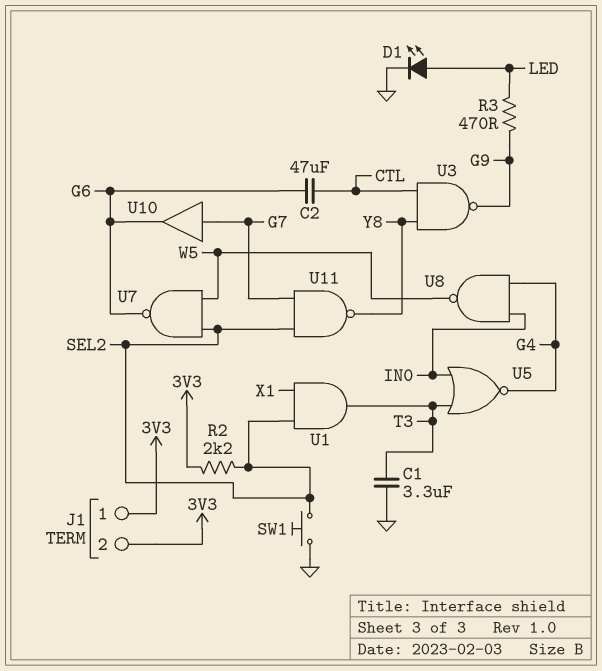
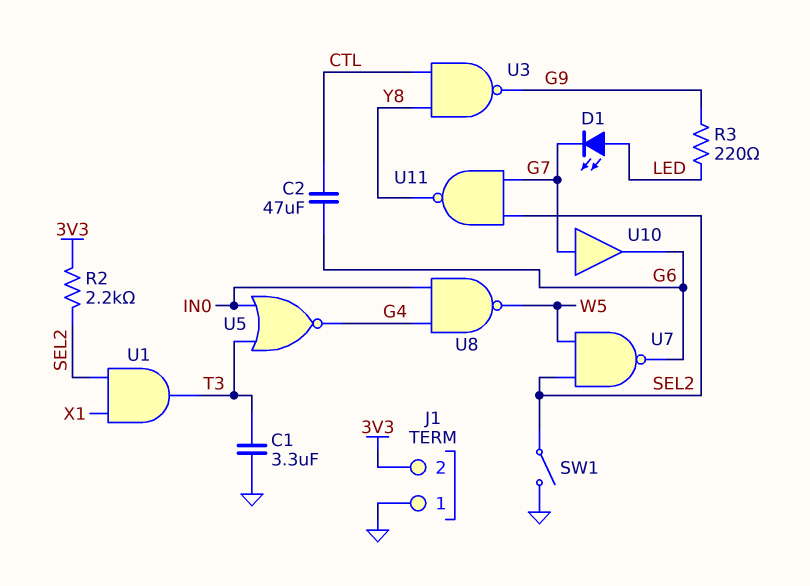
D1: LED (A LED, K GND) -> LED (A LED, K G7)
J1 pin 1: 3V3 -> GND
R3: 470 (G9, LED) -> 220 (G9, LED)
SW1: button (GND, SEL2) -> switch (GND, SEL2)

